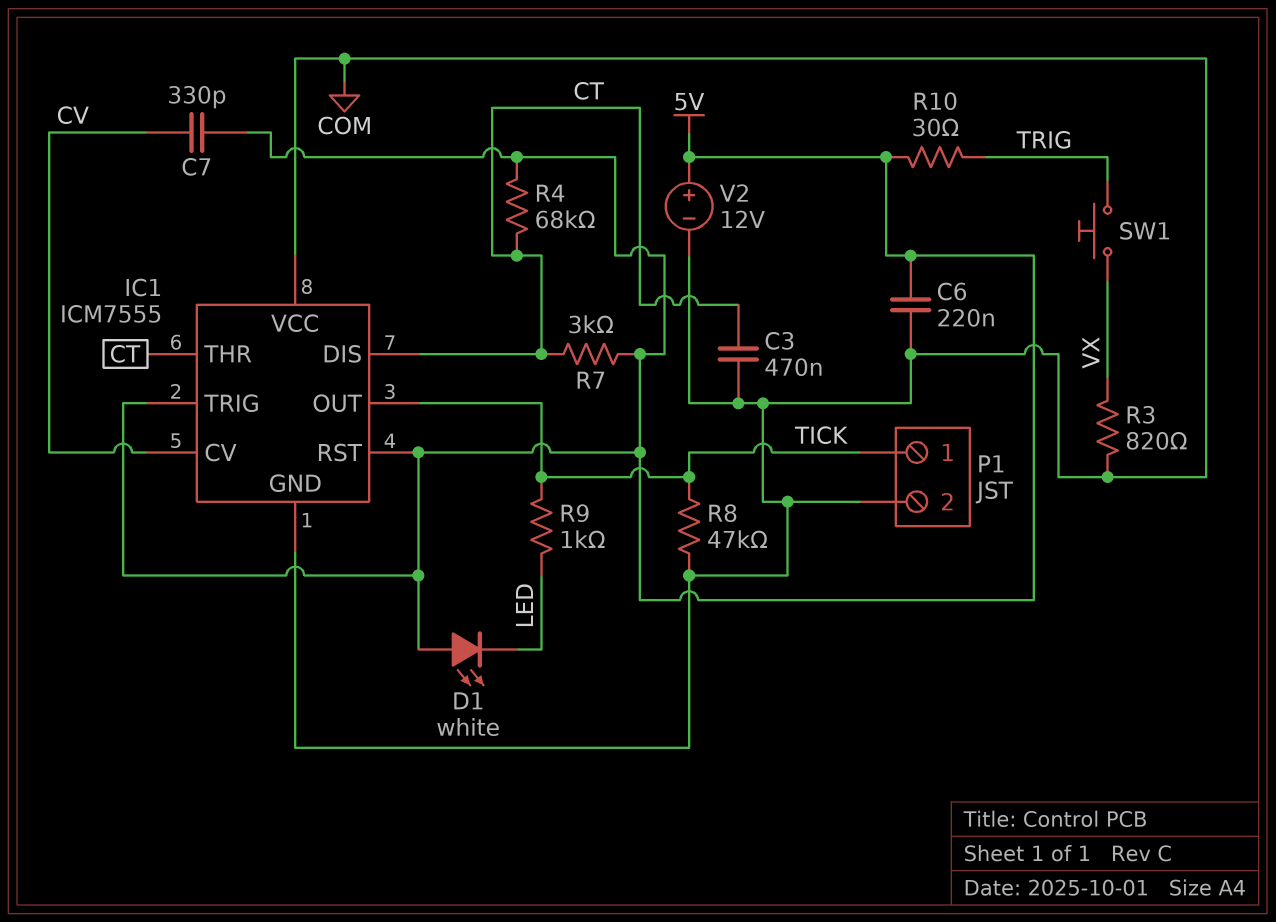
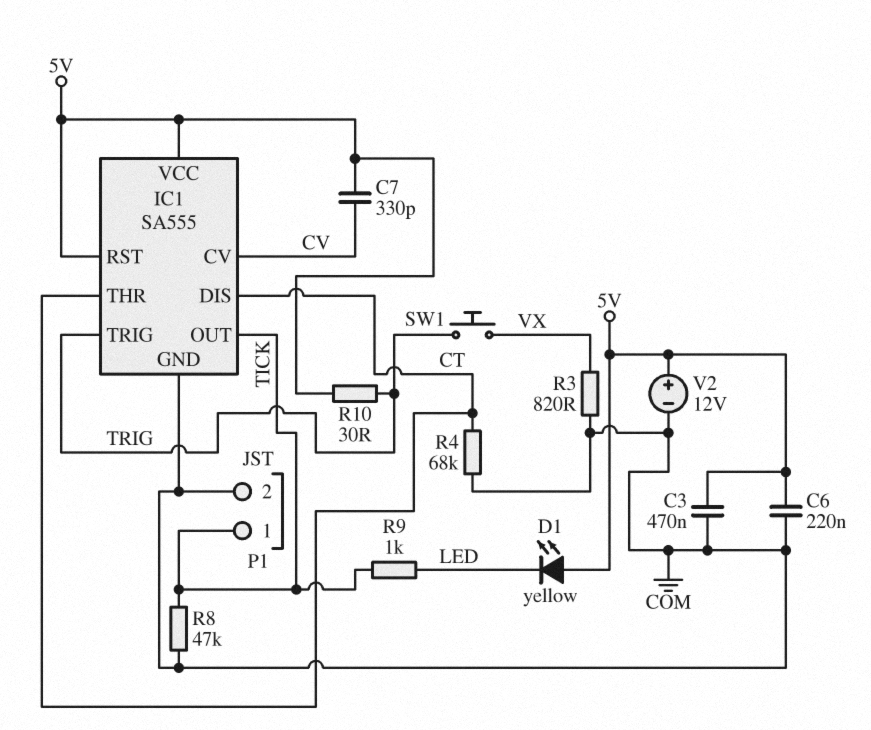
C3: 470nF (COM, CT) -> 470nF (5V, COM)
D1: LED white (A 5V, K LED) -> LED yellow (A 5V, K LED)
IC1: ICM7555 -> SA555
IC1 pin TRIG: 5V -> TRIG
IC1 pin VCC: COM -> 5V
R4: 68k (5V, CT) -> 68k (COM, CT)
R7: 3k (5V, CT) -> none

